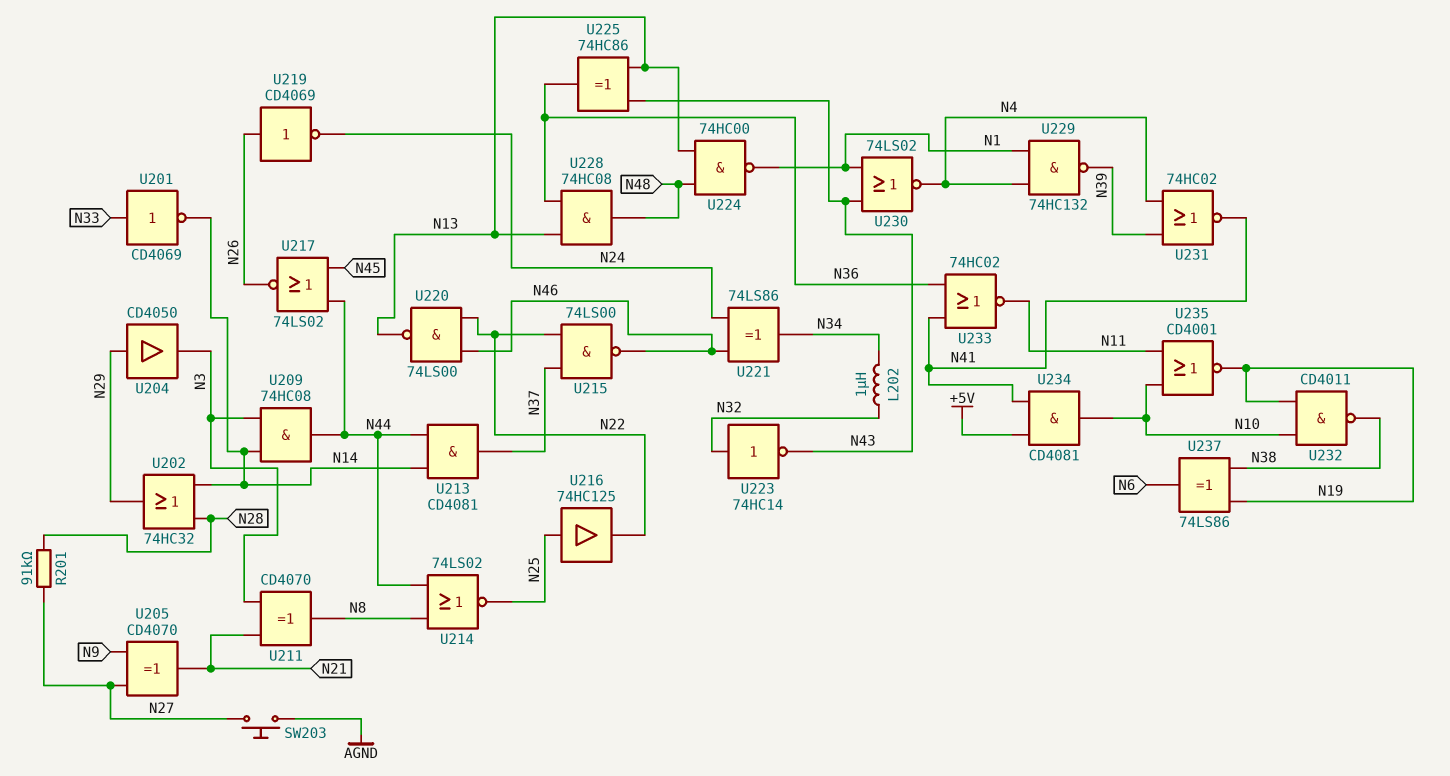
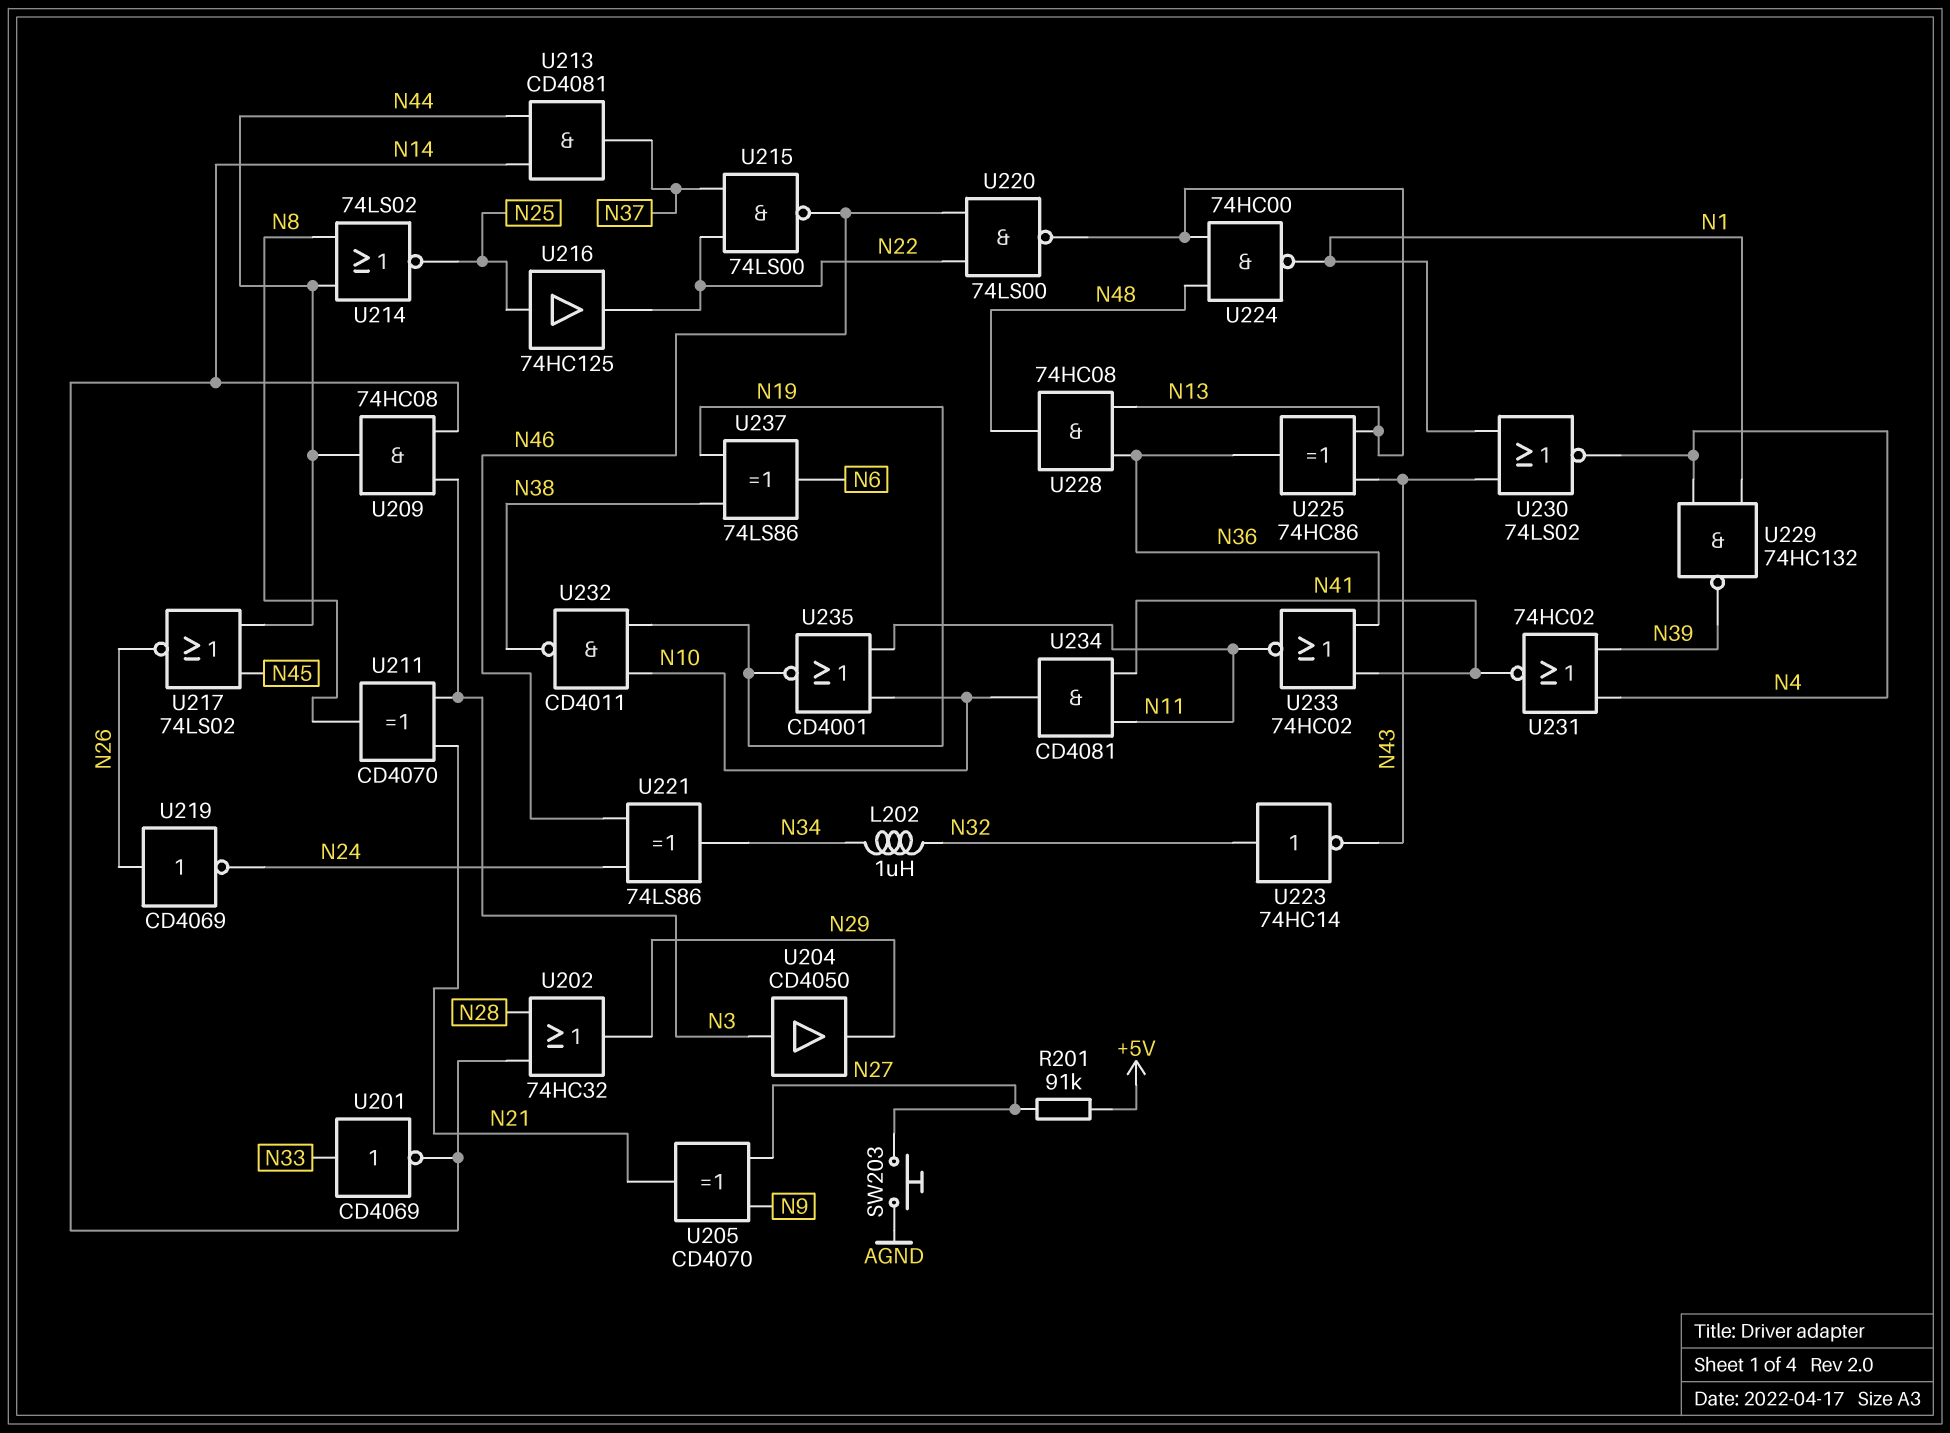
R201: 91k (N27, N28) -> 91k (+5V, N27)
U204: buffer CD4050 (in N29, out N3) -> buffer CD4050 (in N3, out N29)
U234: AND CD4081 (in +5V, in N41, out N10) -> AND CD4081 (in N11, in N41, out N10)

